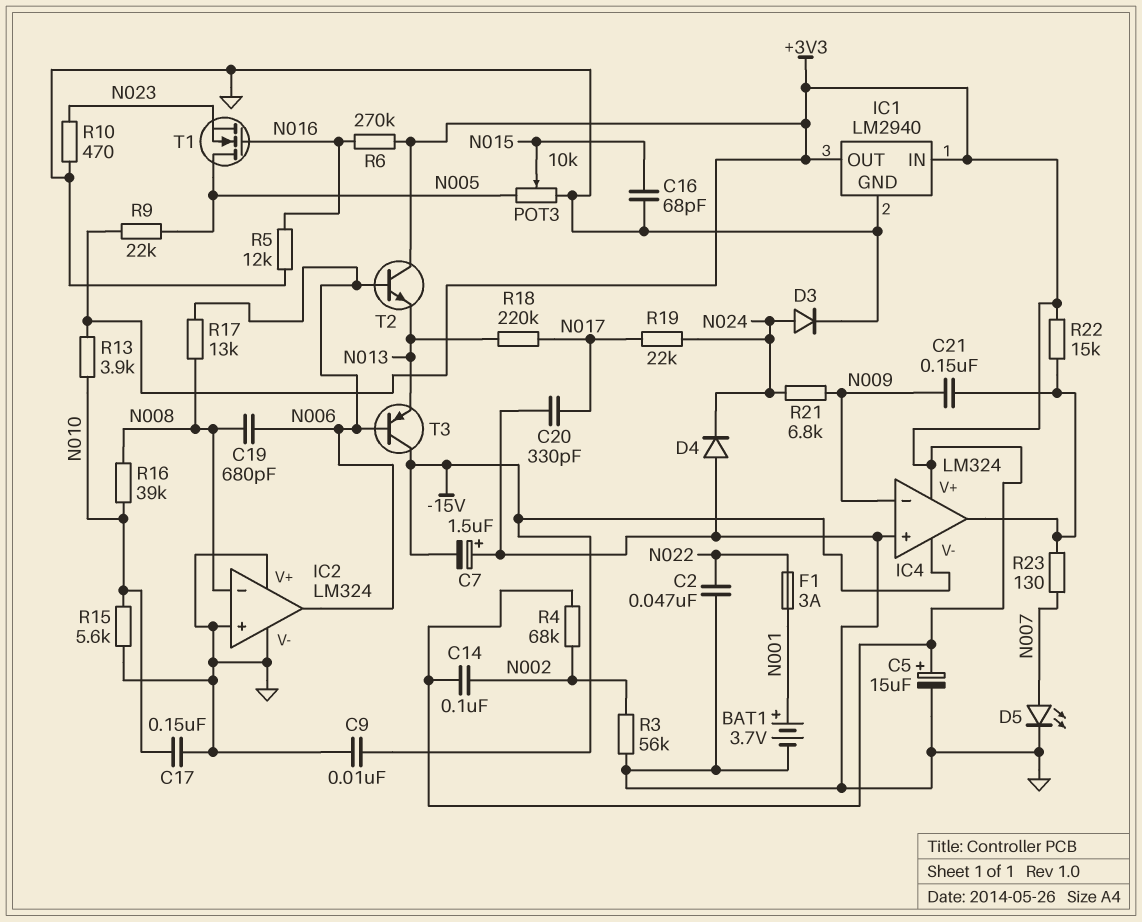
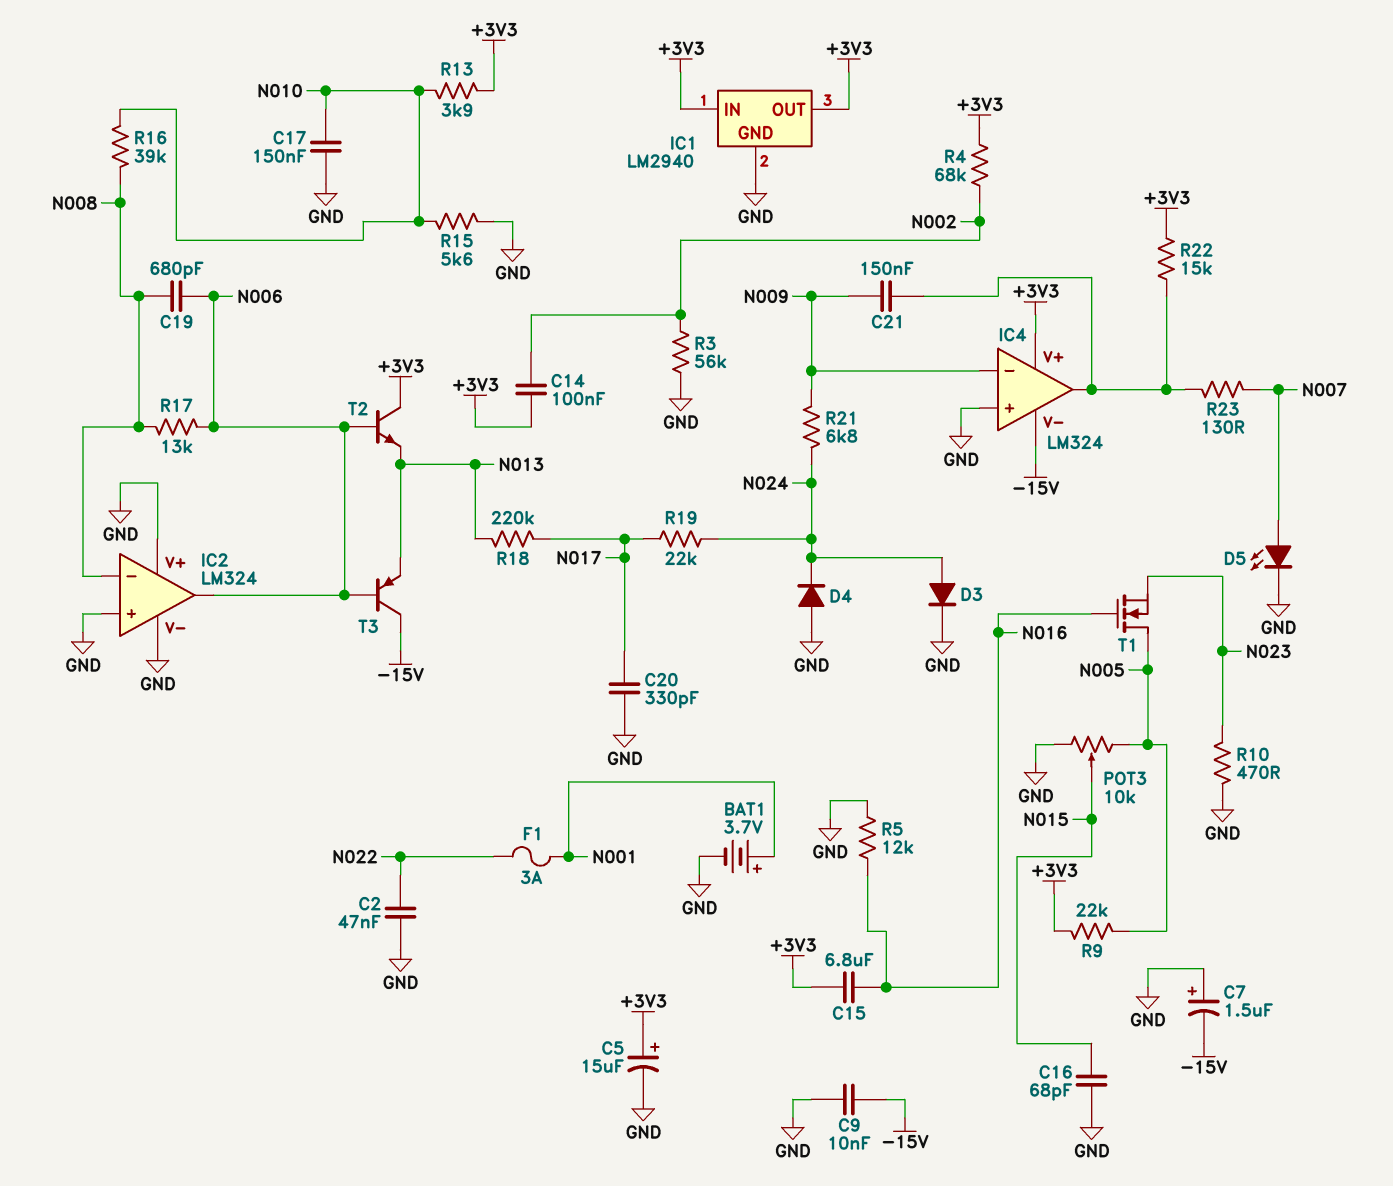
C15: none -> 6.8uF (+3V3, N016)
R6: 270k (+3V3, N016) -> none

